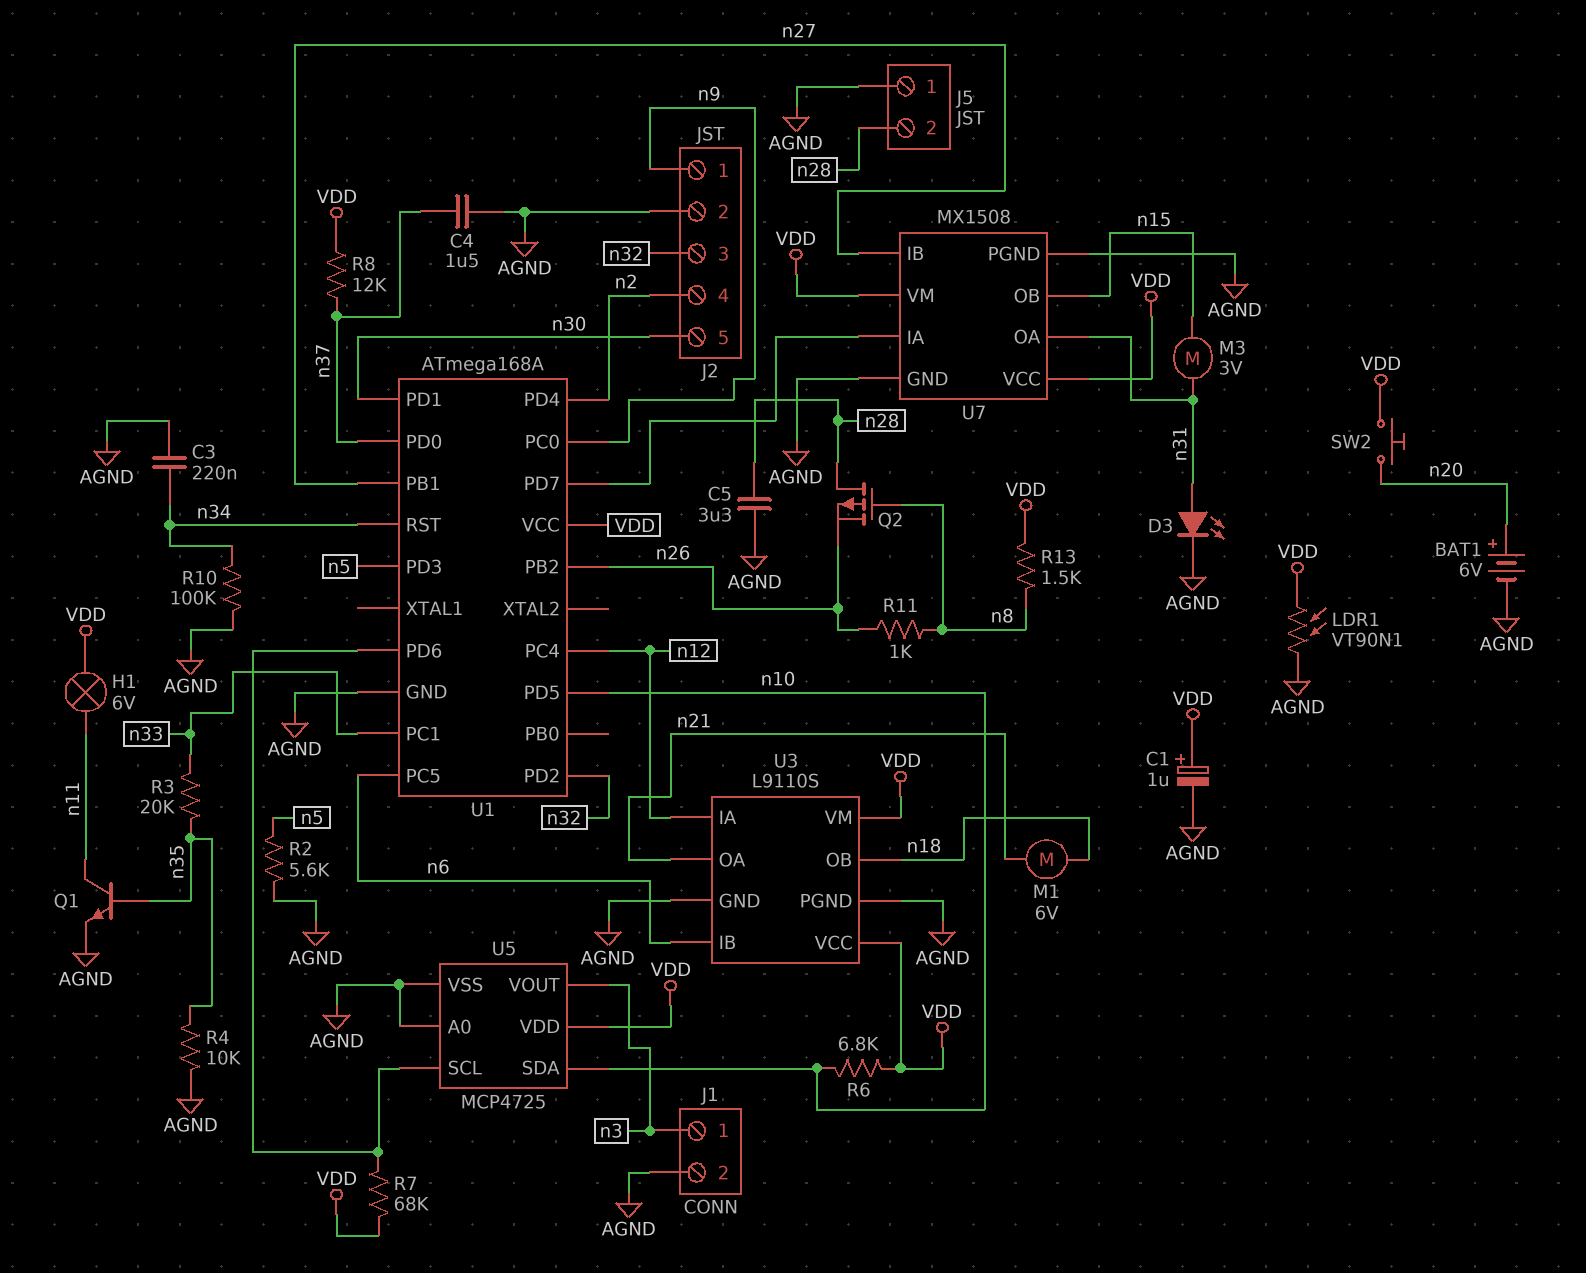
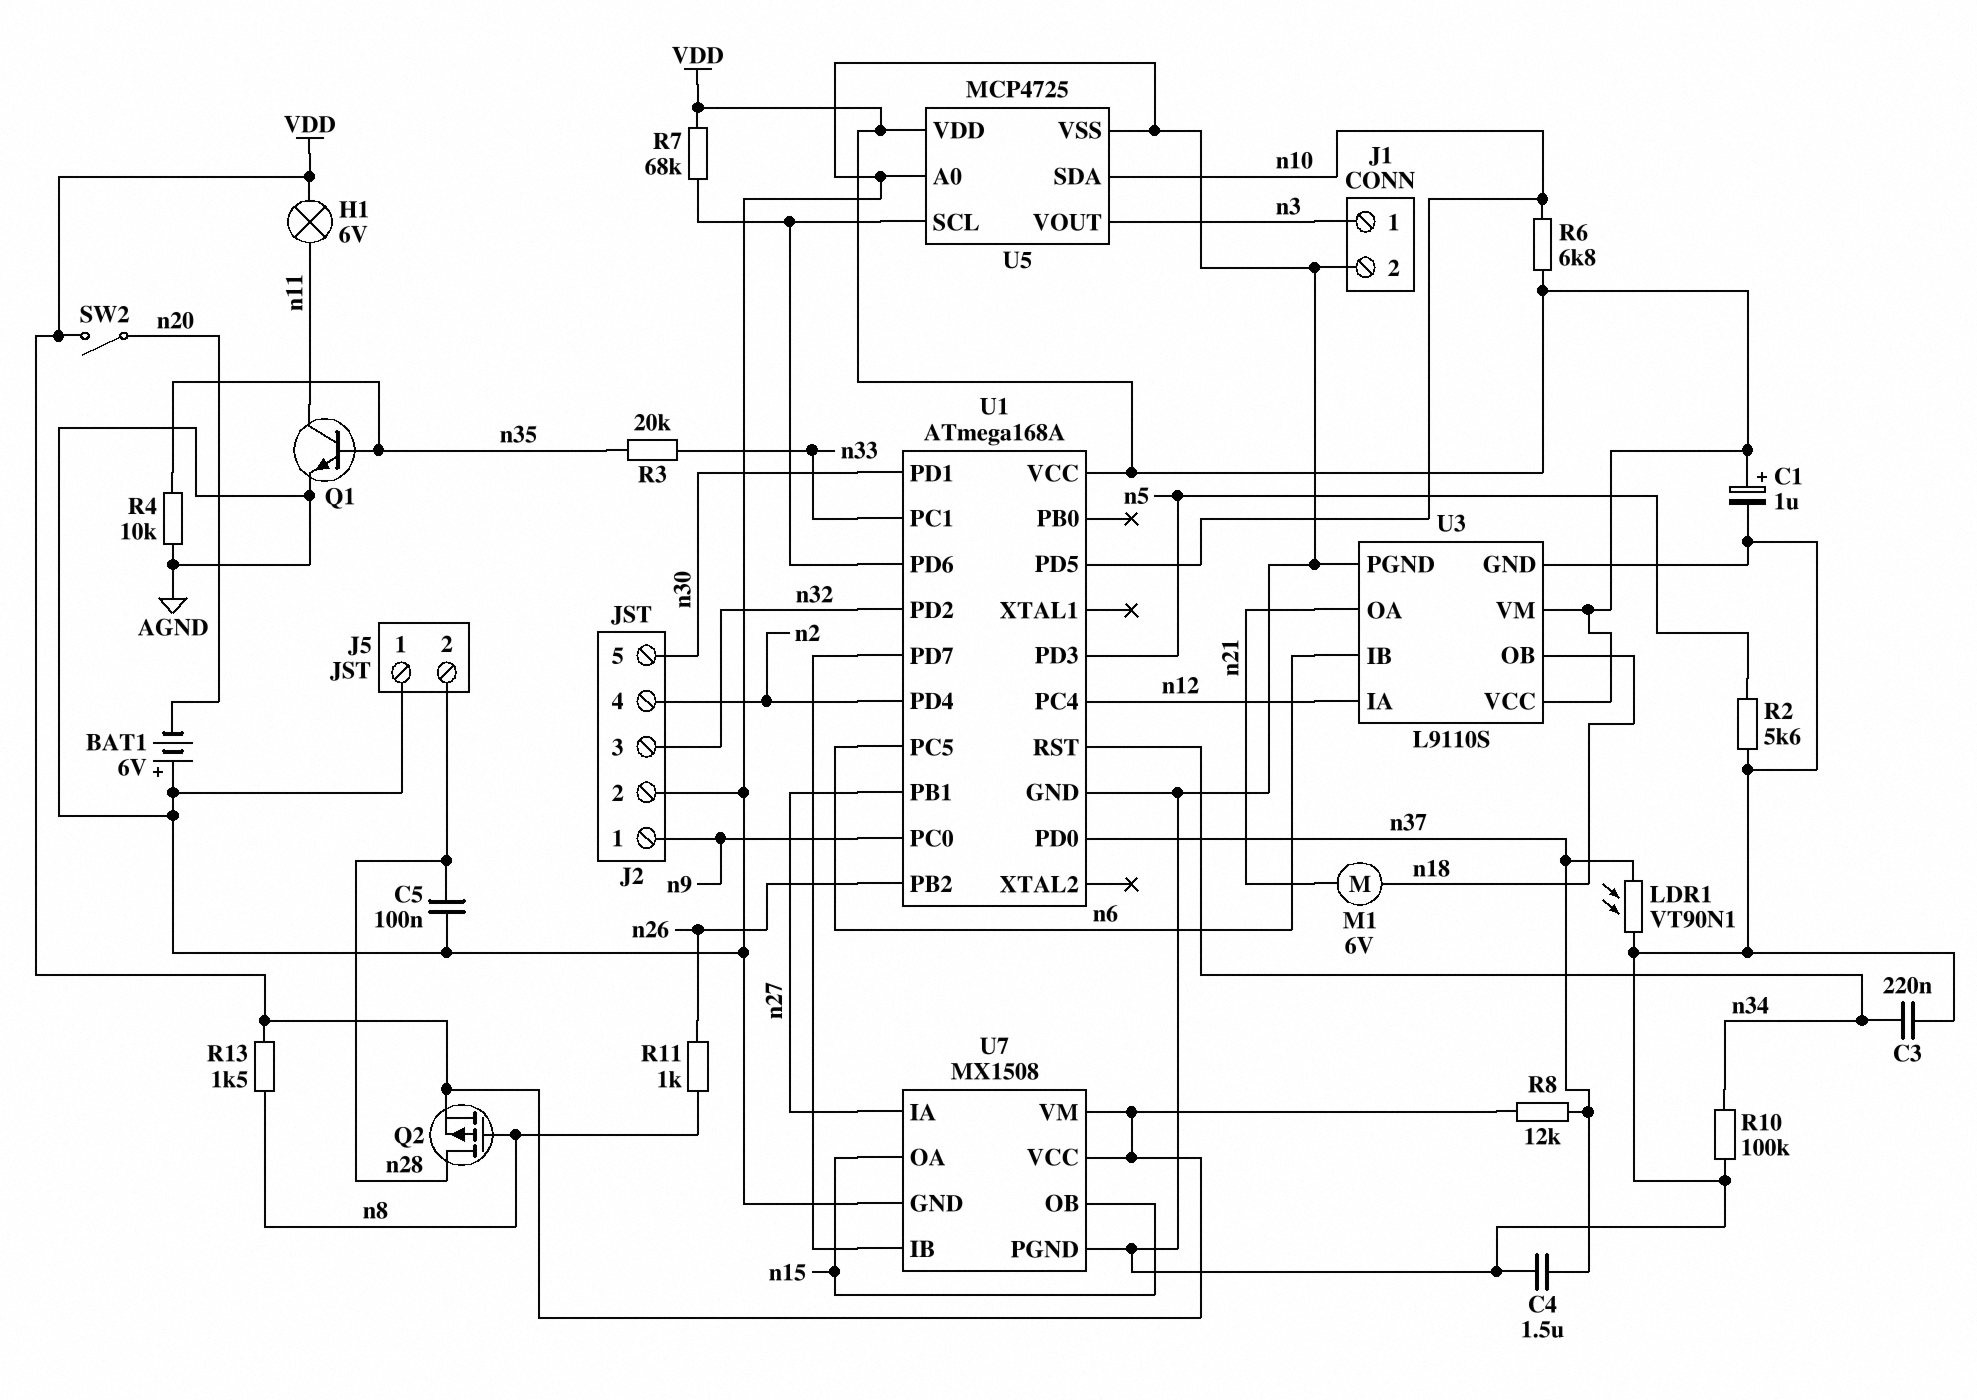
BAT1: 6V (plus n20, minus AGND) -> 6V (plus AGND, minus n20)
C5: 3.3uF (AGND, n28) -> 100nF (AGND, n28)
D3: LED (A n31, K AGND) -> none
LDR1: VT90N1 (AGND, VDD) -> VT90N1 (AGND, n37)
M3: motor 3V (n15, n31) -> none
Q2: PMOS (G n8, D n28, S n26) -> PMOS (G n8, D n28, S VDD)
SW2: button (VDD, n20) -> switch (VDD, n20)
U7 pin IA: U1/PD7 -> n27
U7 pin IB: n27 -> U1/PD7
U7 pin OA: n31 -> n15

